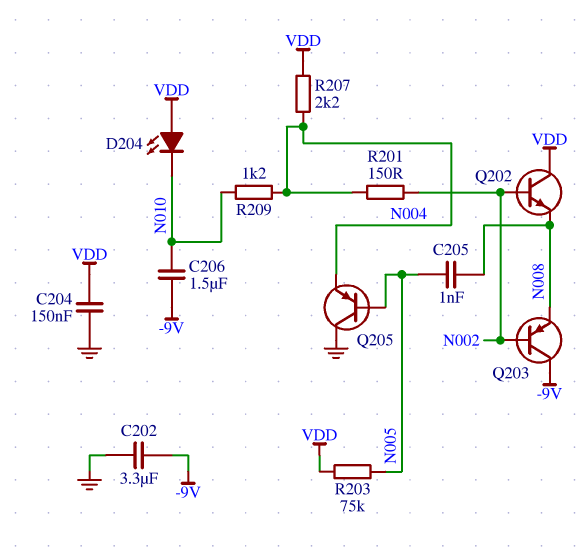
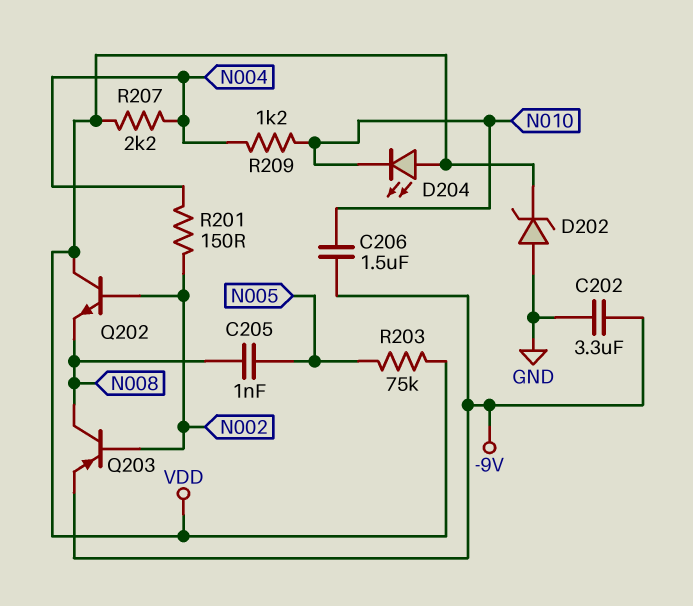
C204: 150nF (GND, VDD) -> none
D202: none -> zener (A GND, K VDD)
Q203: PNP (B N002, C -9V, E N008) -> PNP (B N002, C N008, E -9V)
Q205: PNP (B N005, C GND, E N004) -> none

